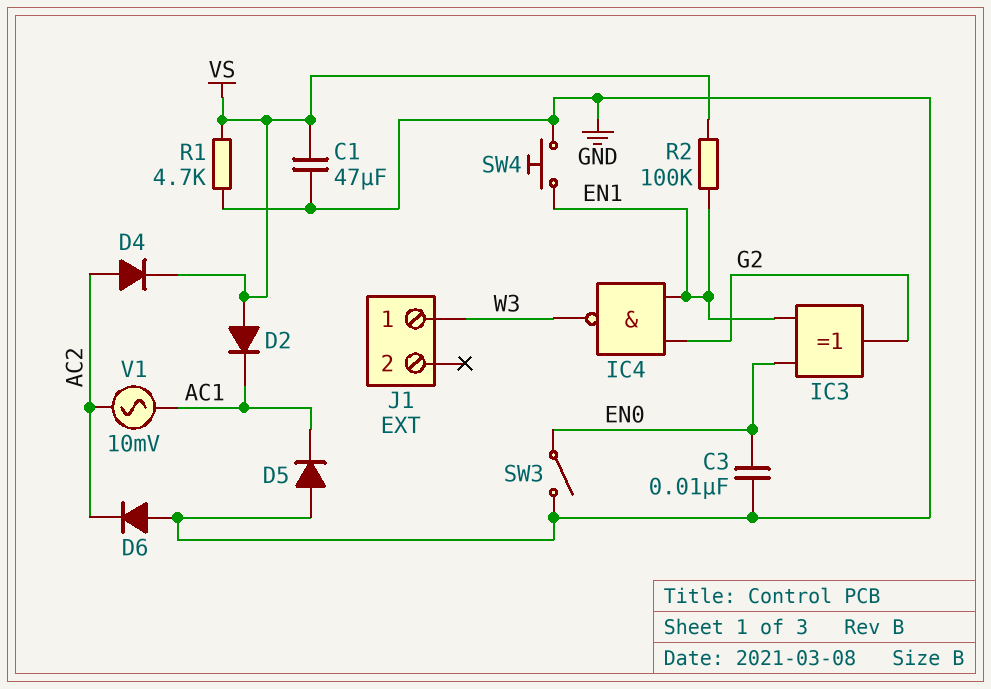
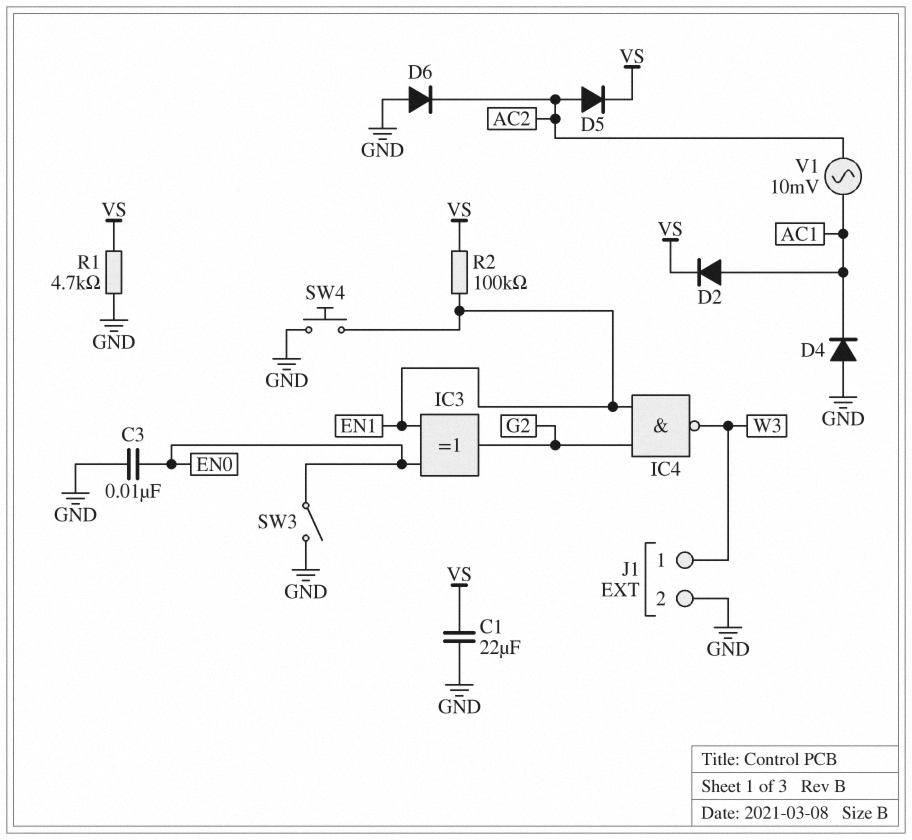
C1: 47uF (GND, VS) -> 22uF (GND, VS)
D2: diode (A VS, K AC1) -> diode (A AC1, K VS)
D4: diode (A AC2, K VS) -> diode (A GND, K AC1)
D5: diode (A GND, K AC1) -> diode (A AC2, K VS)
J1 pin 2: none -> GND

